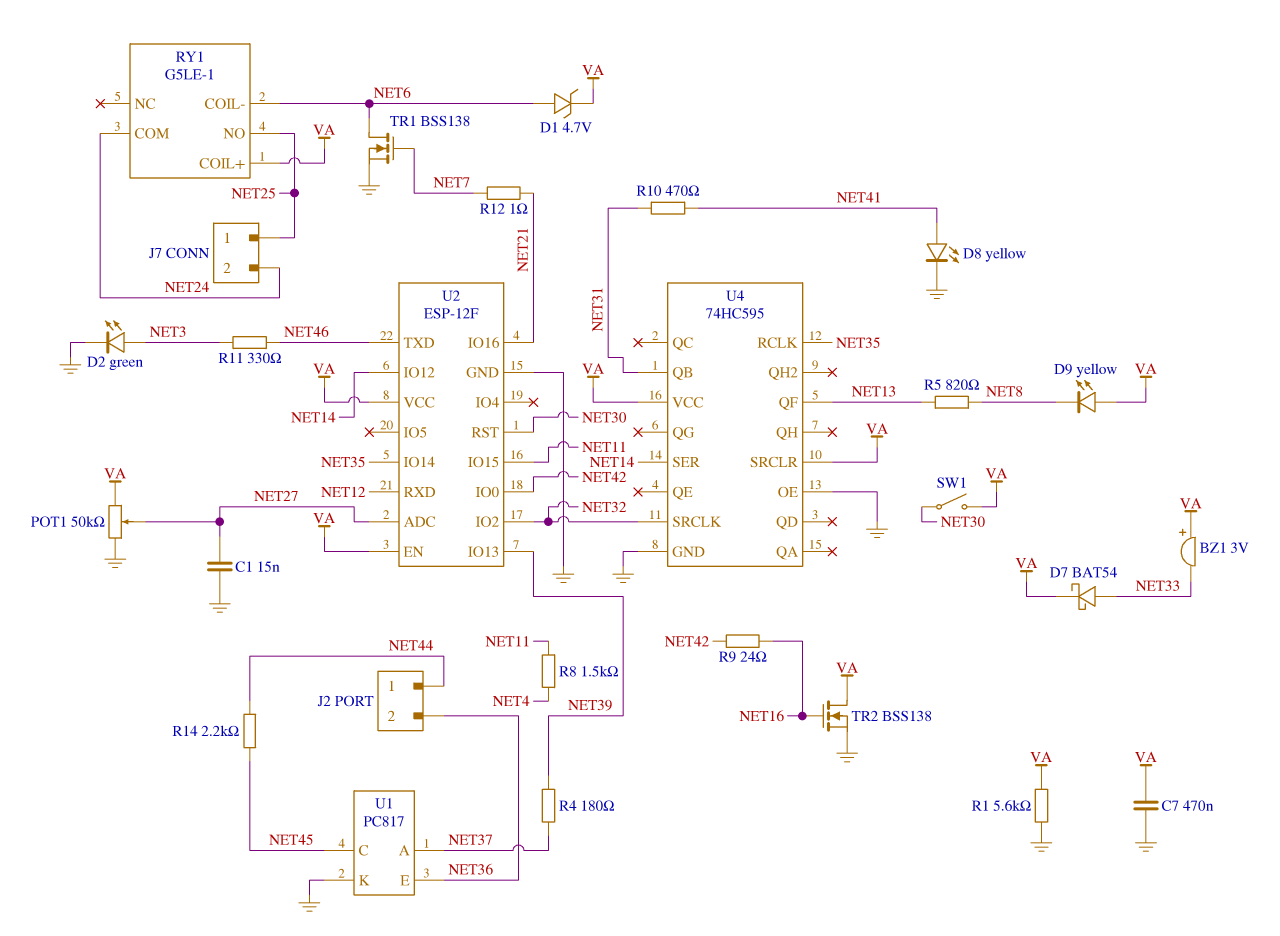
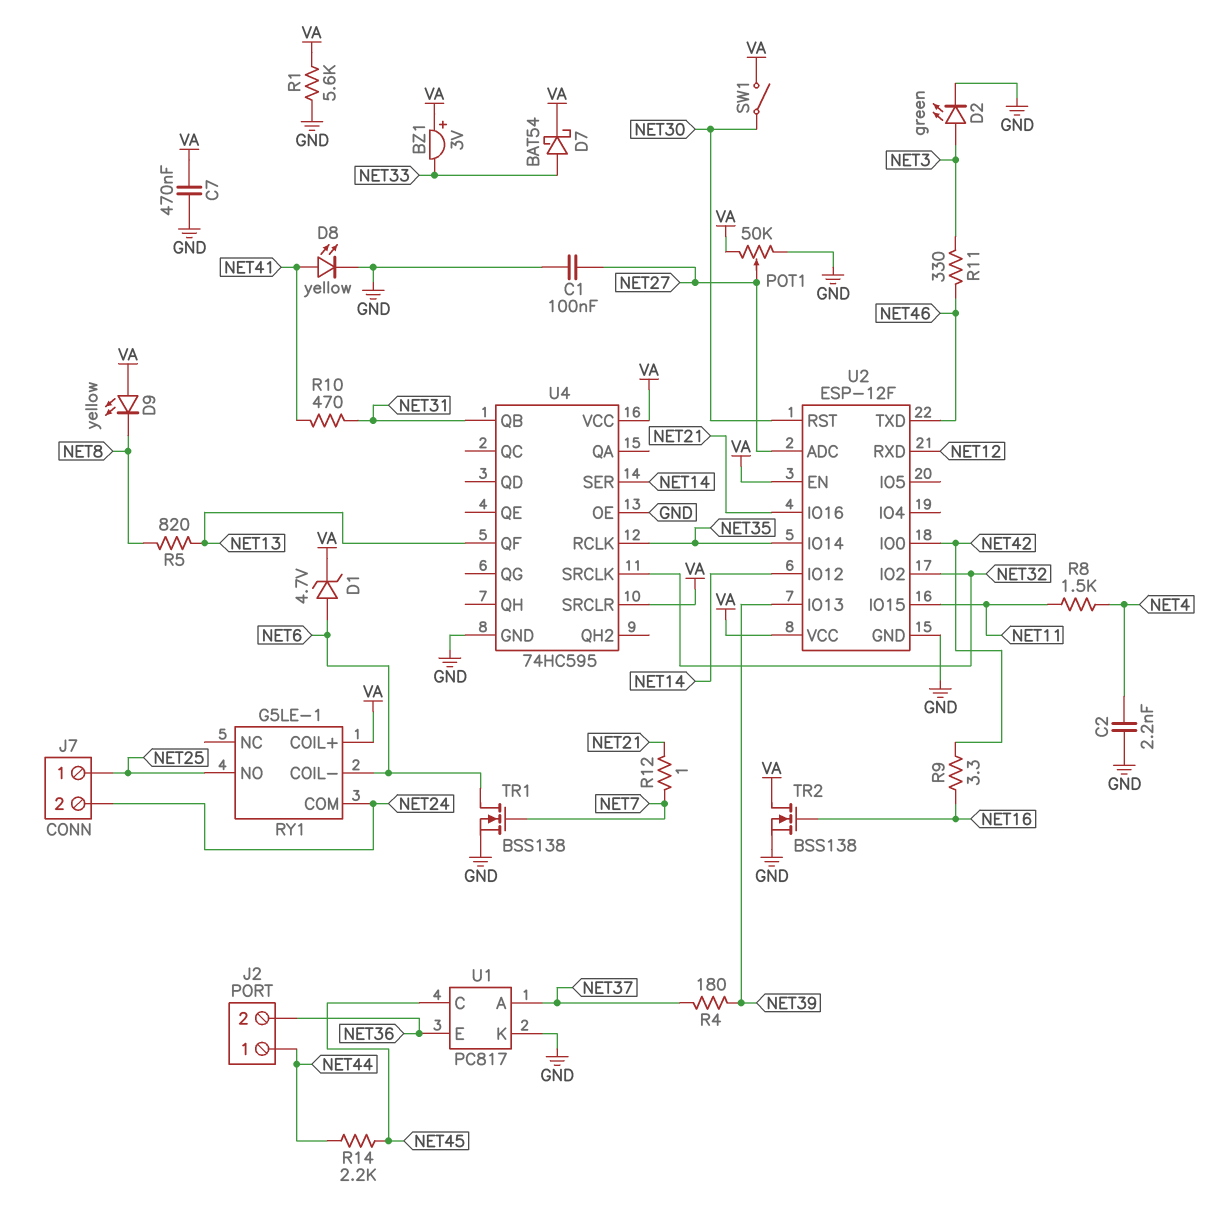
C1: 15nF (GND, NET27) -> 100nF (GND, NET27)
C2: none -> 2.2nF (GND, NET4)
R9: 24 (NET16, NET42) -> 3.3 (NET16, NET42)

